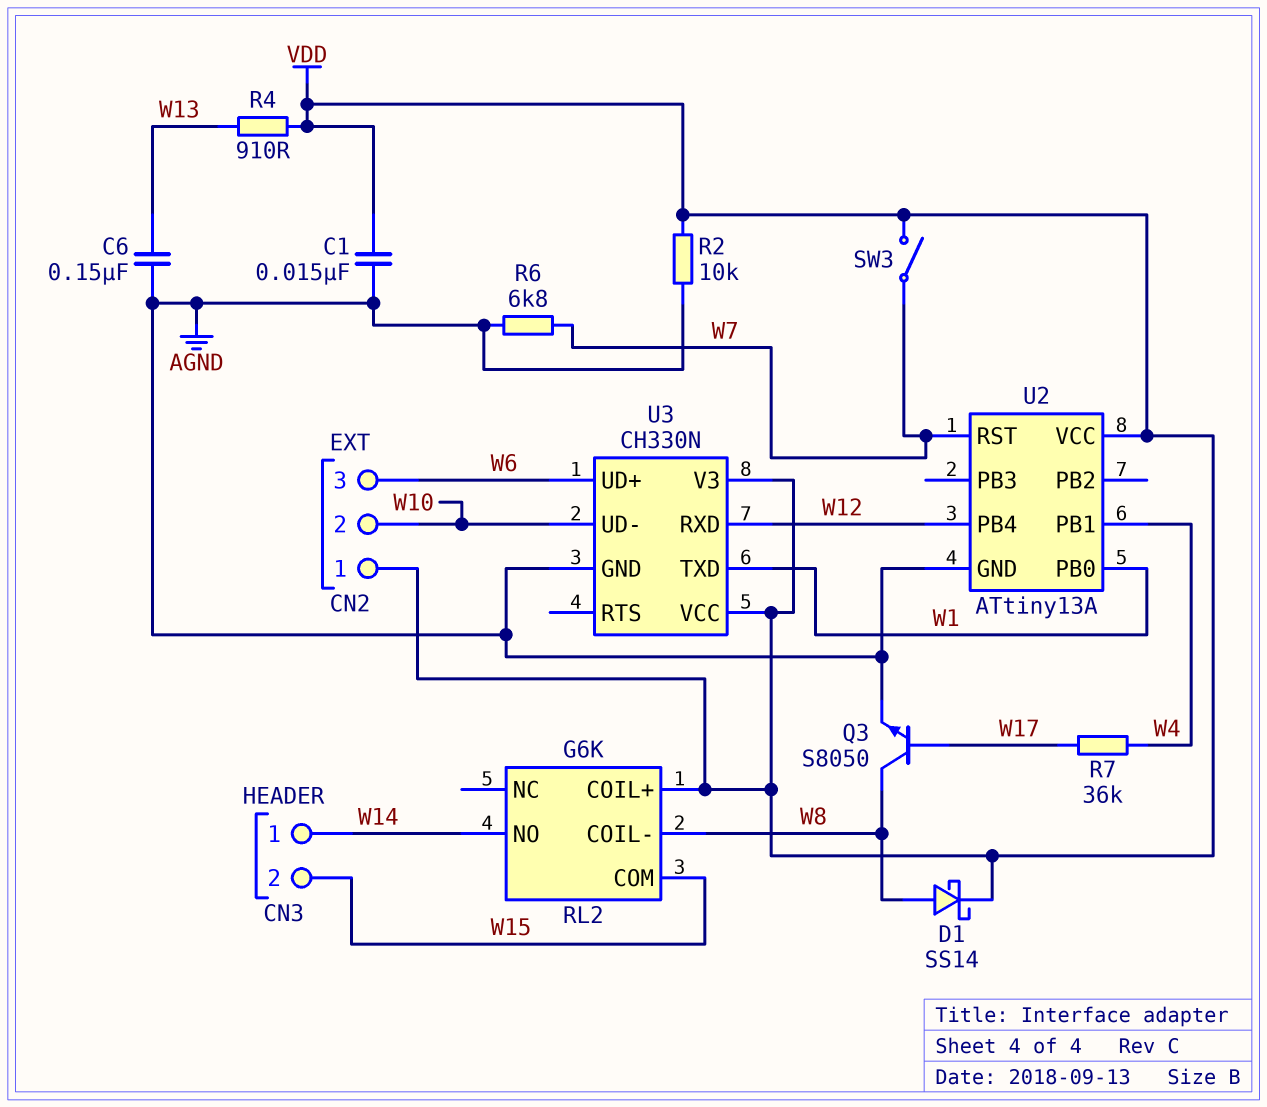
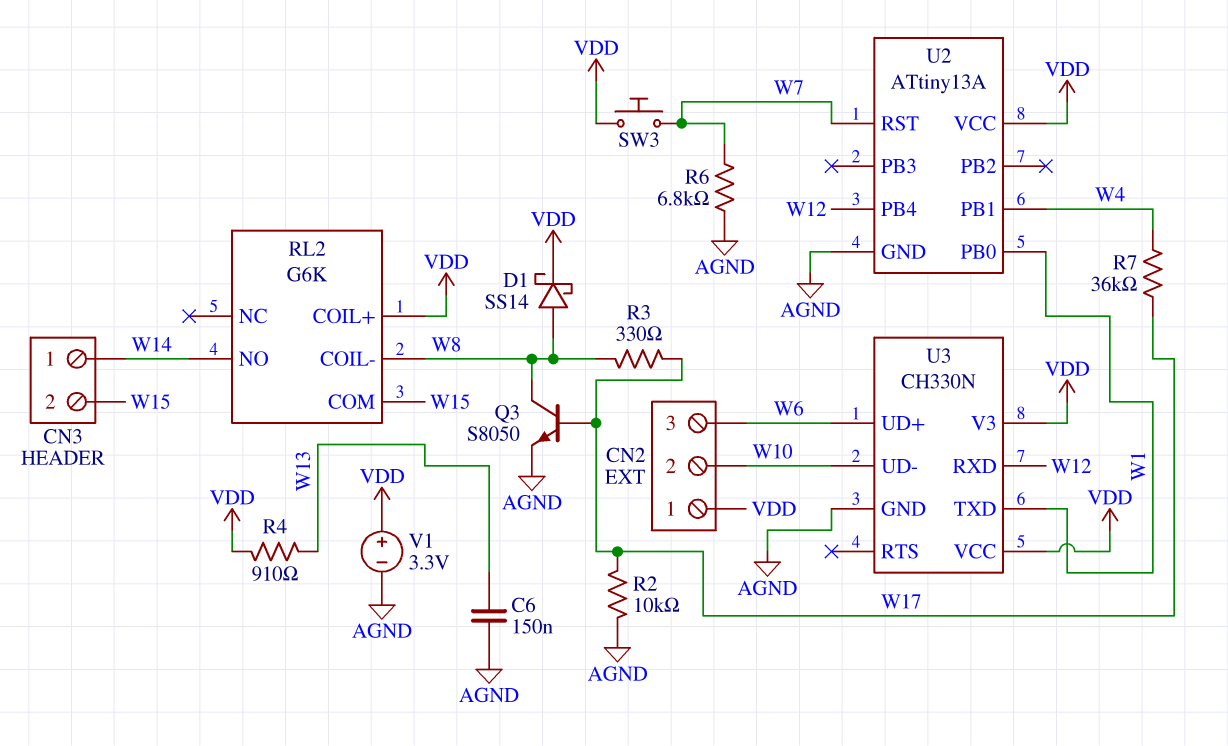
C1: 15nF (AGND, VDD) -> none
R2: 10k (AGND, VDD) -> 10k (AGND, W17)
R3: none -> 330 (W8, W17)
SW3: switch (VDD, W7) -> button (VDD, W7)
V1: none -> 3.3V (plus VDD, minus AGND)

